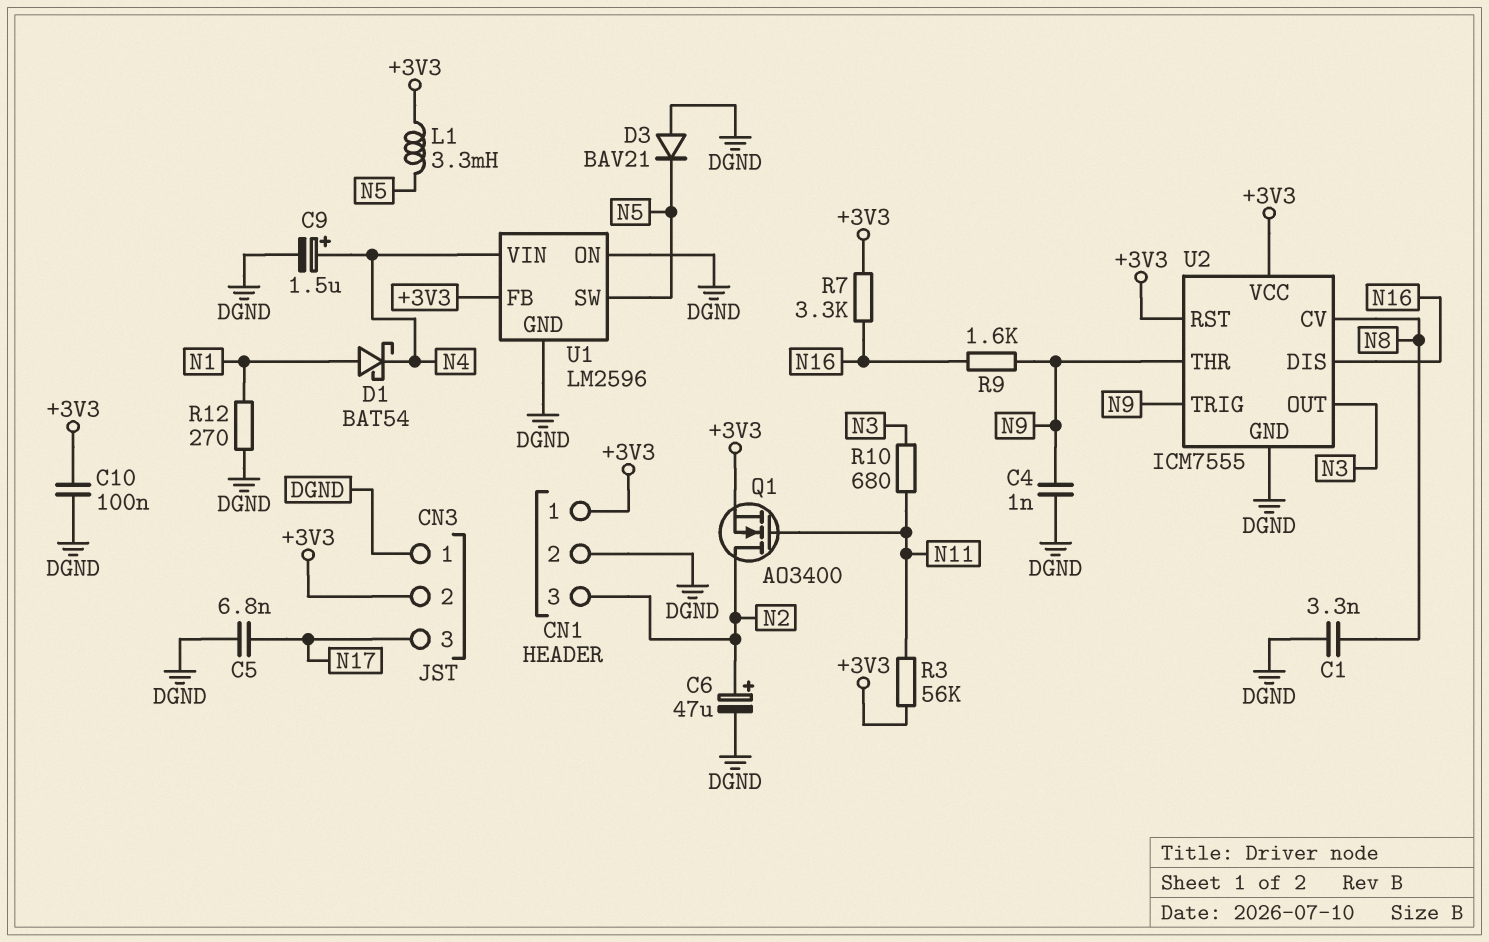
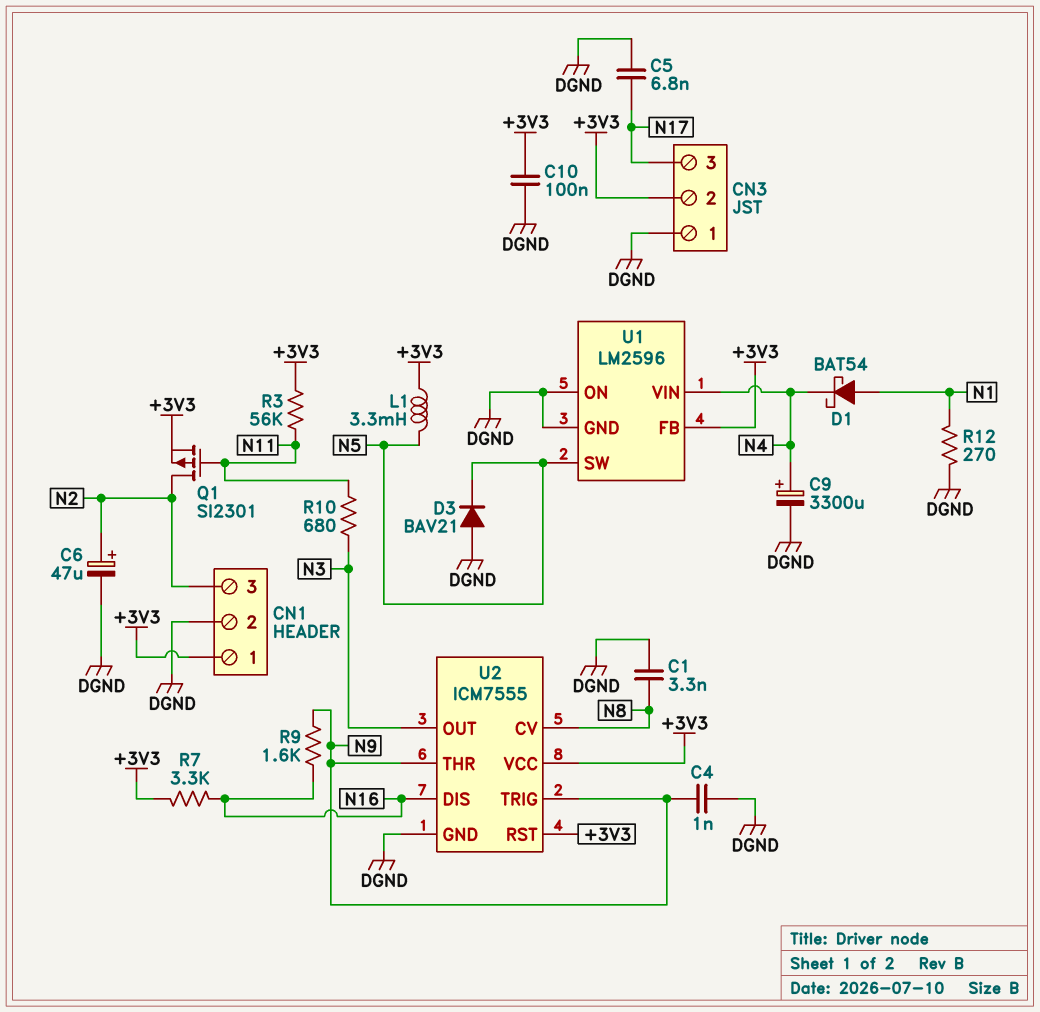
C9: 1.5uF (plus N4, minus DGND) -> 3300uF (plus N4, minus DGND)
Q1: NMOS AO3400 (G N11, D N2, S +3V3) -> PMOS SI2301 (G N11, D N2, S +3V3)

